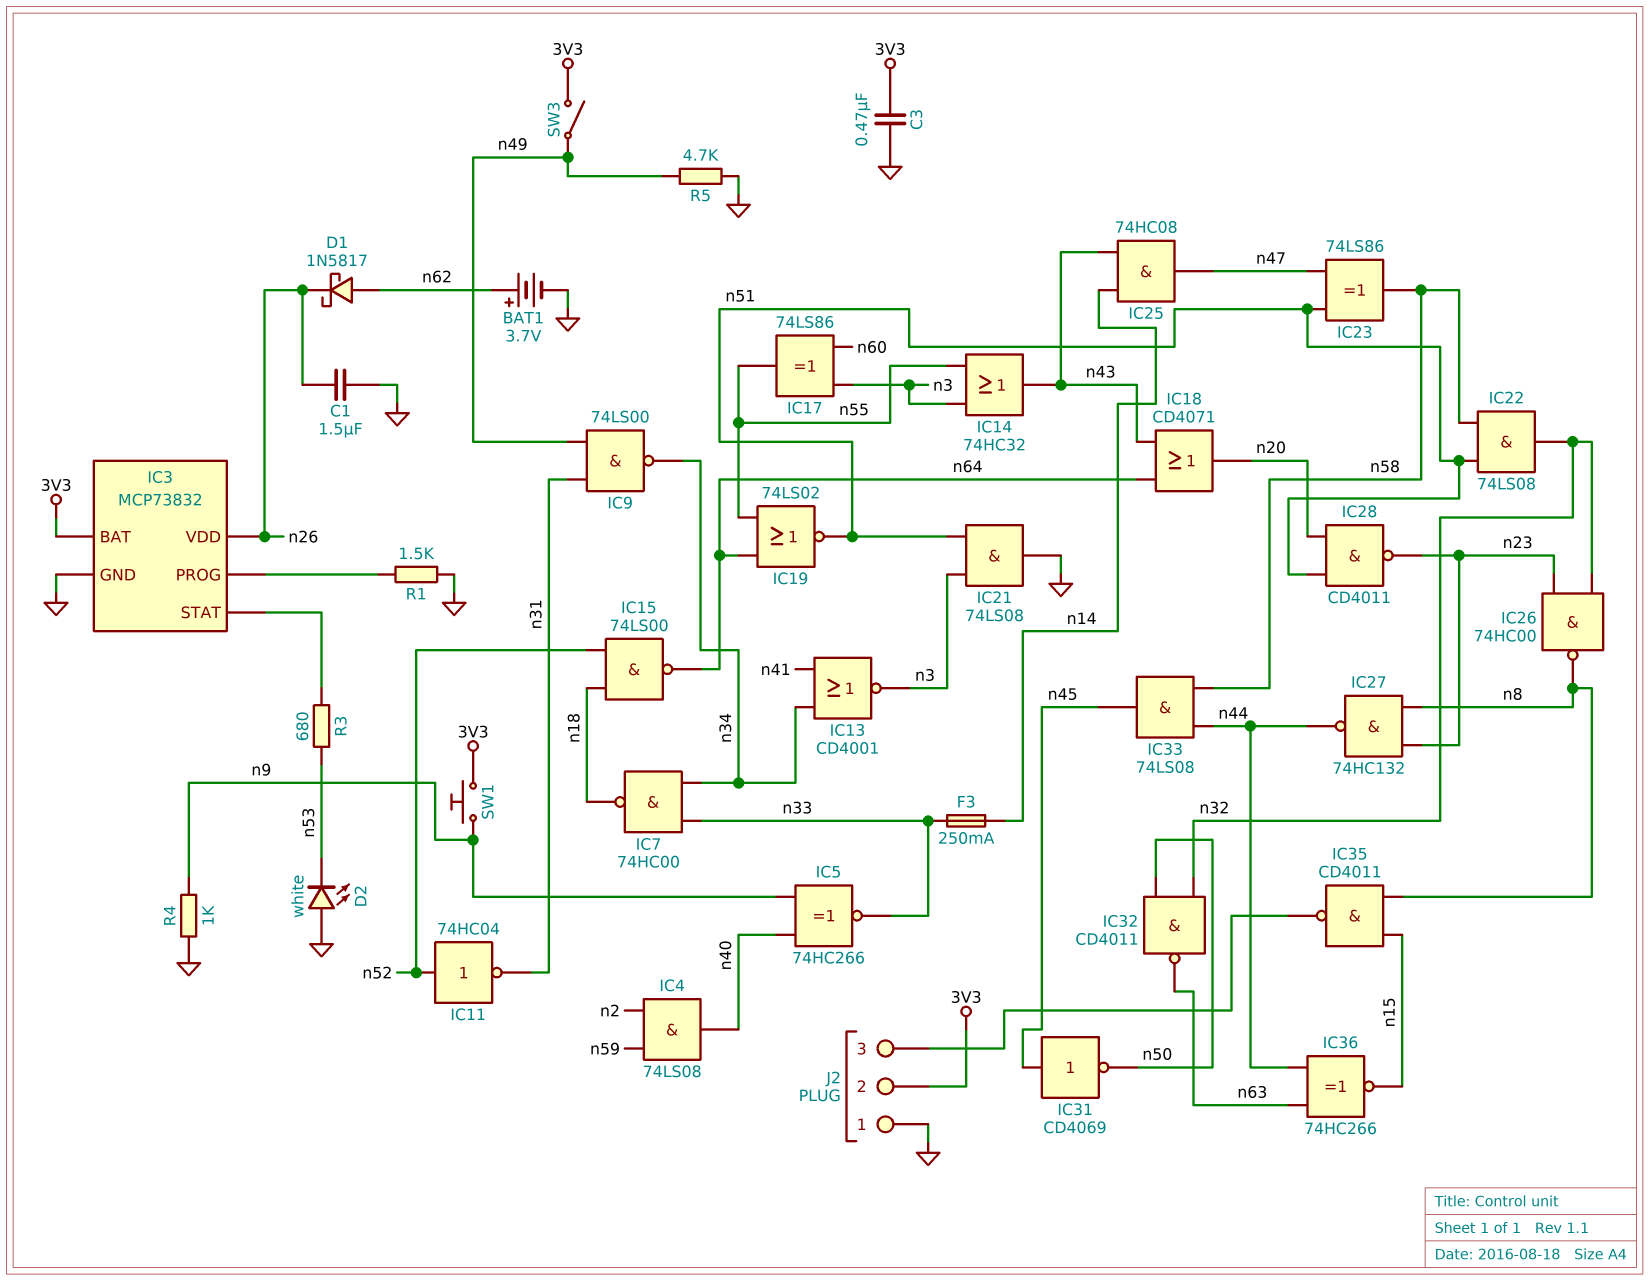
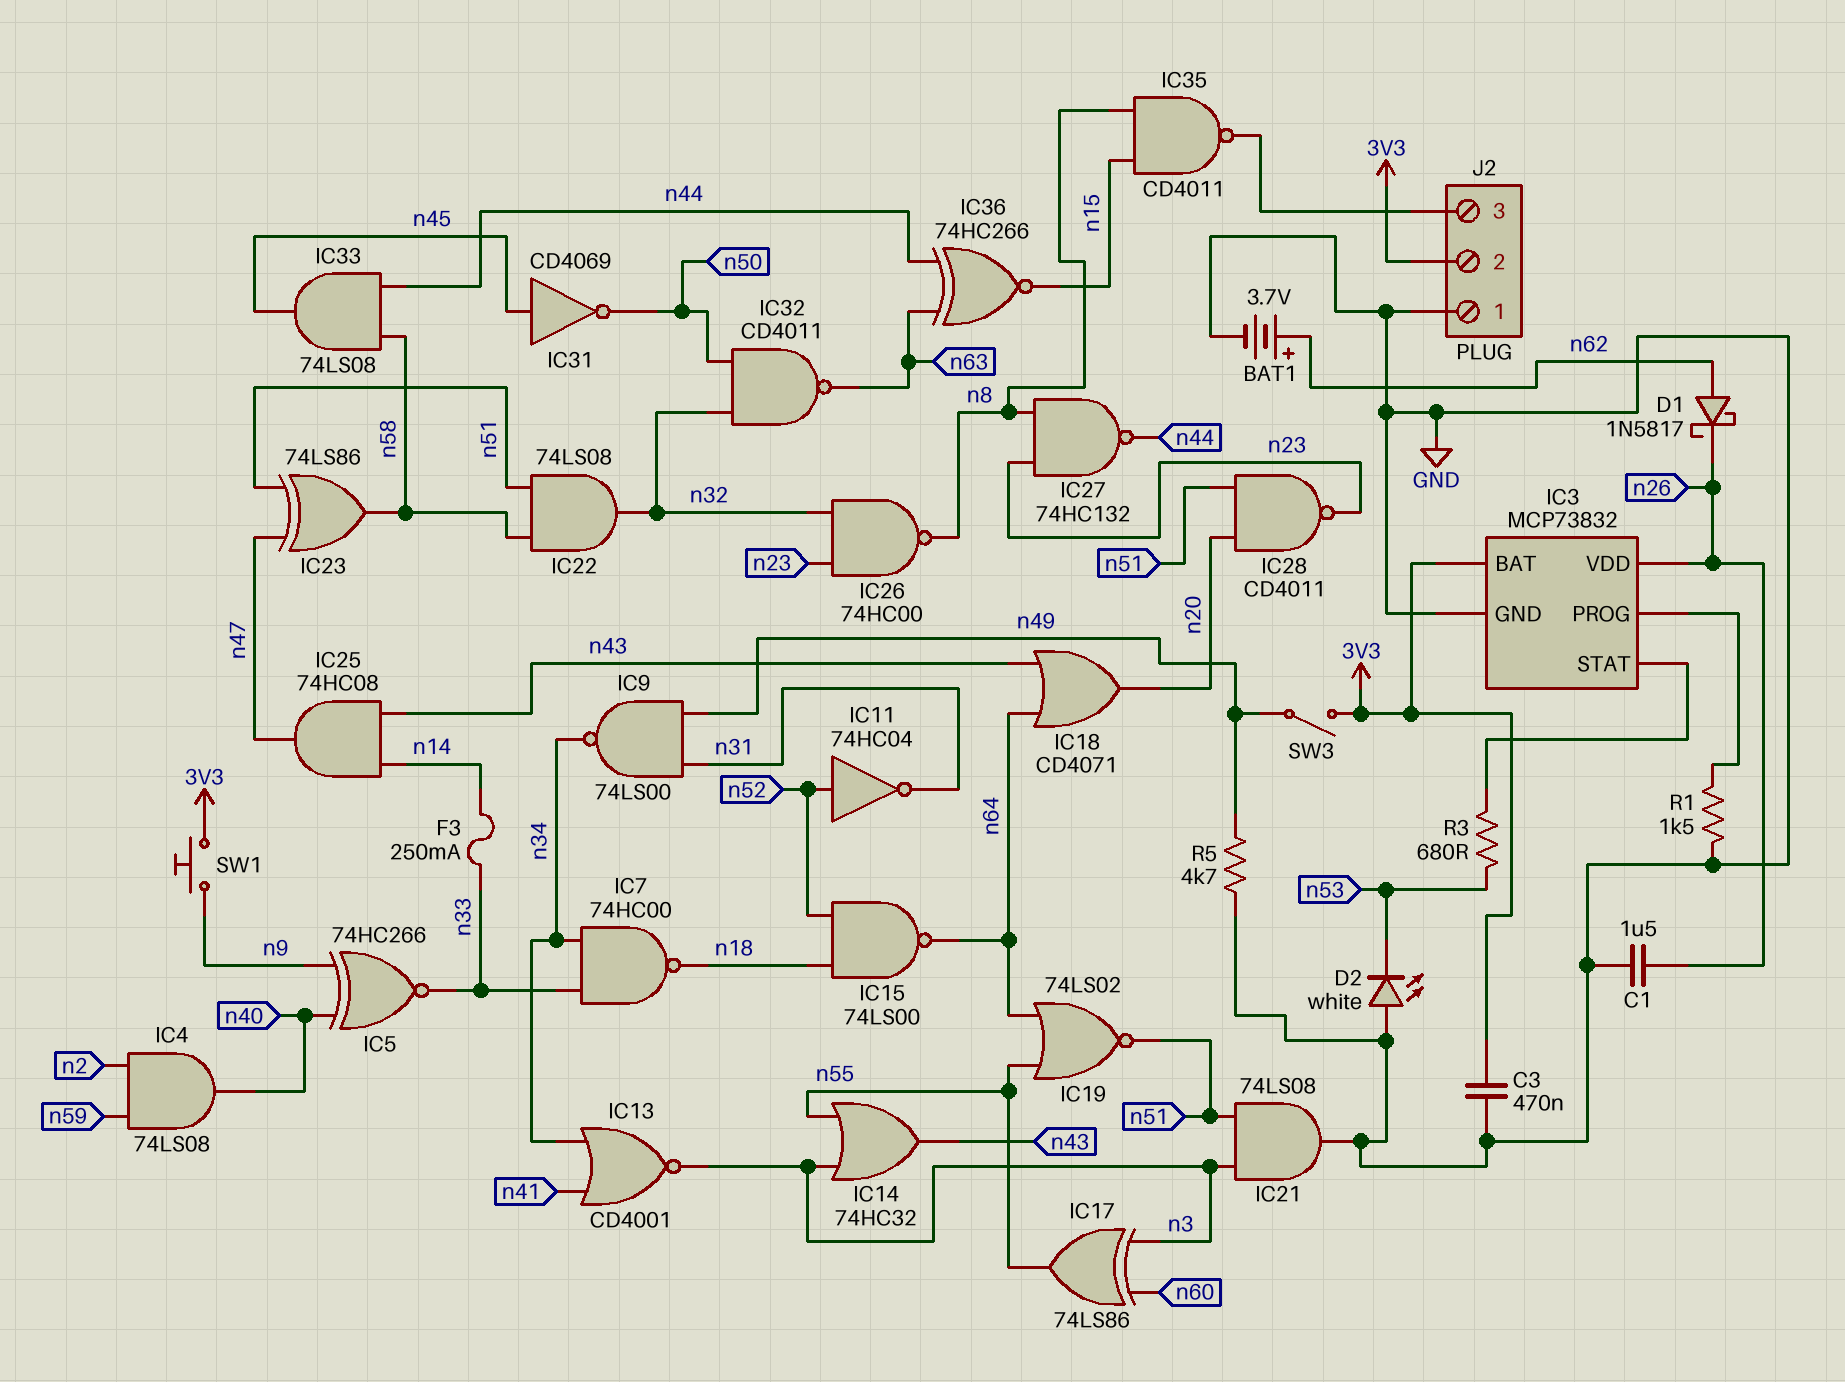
R4: 1k (GND, n9) -> none

